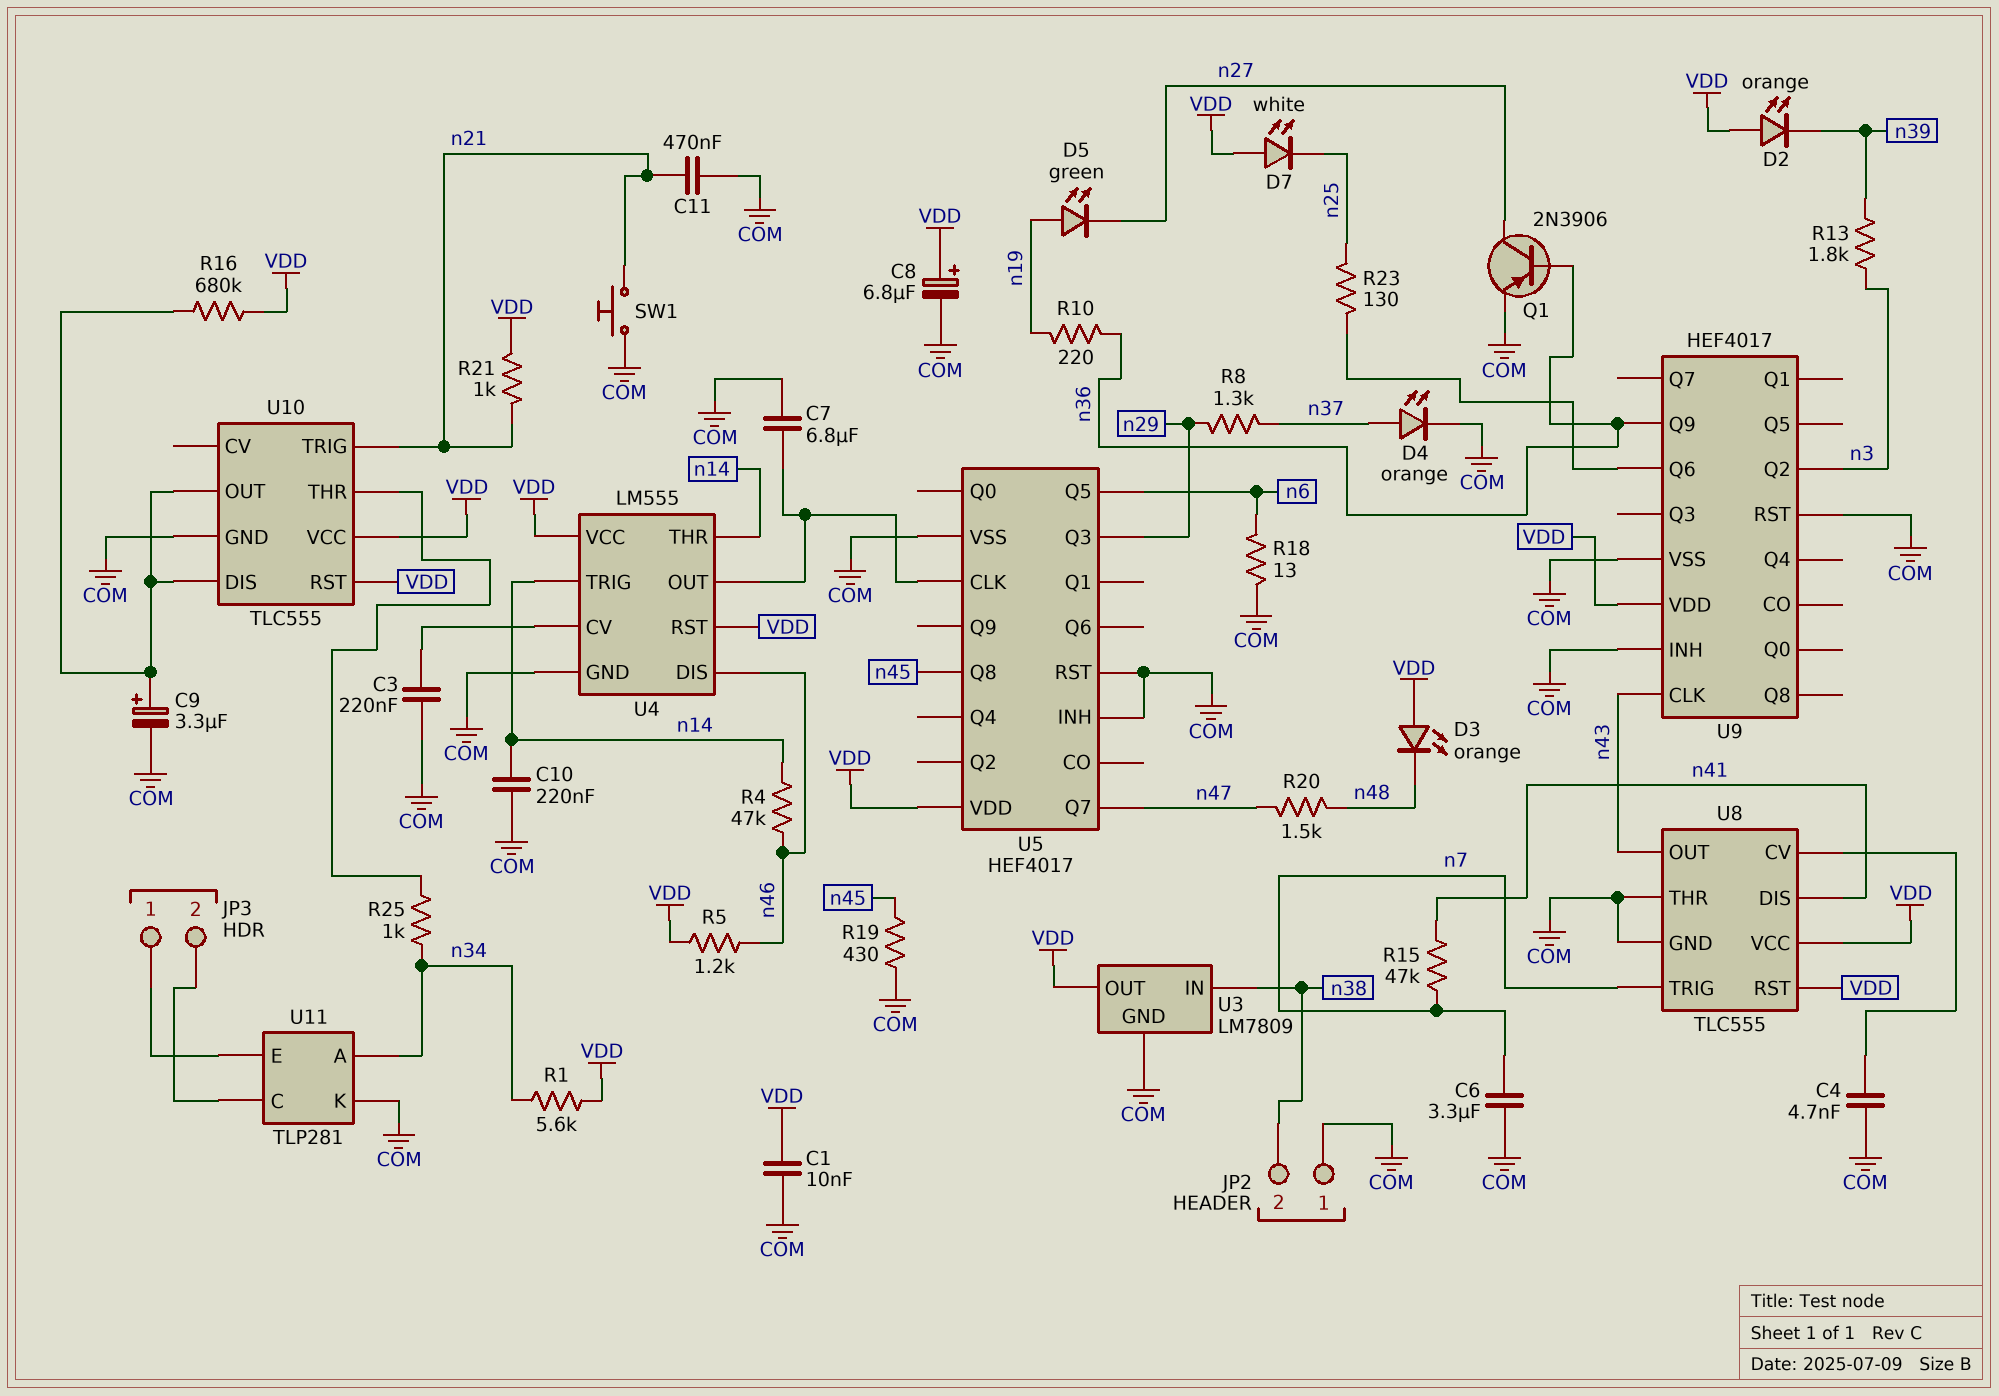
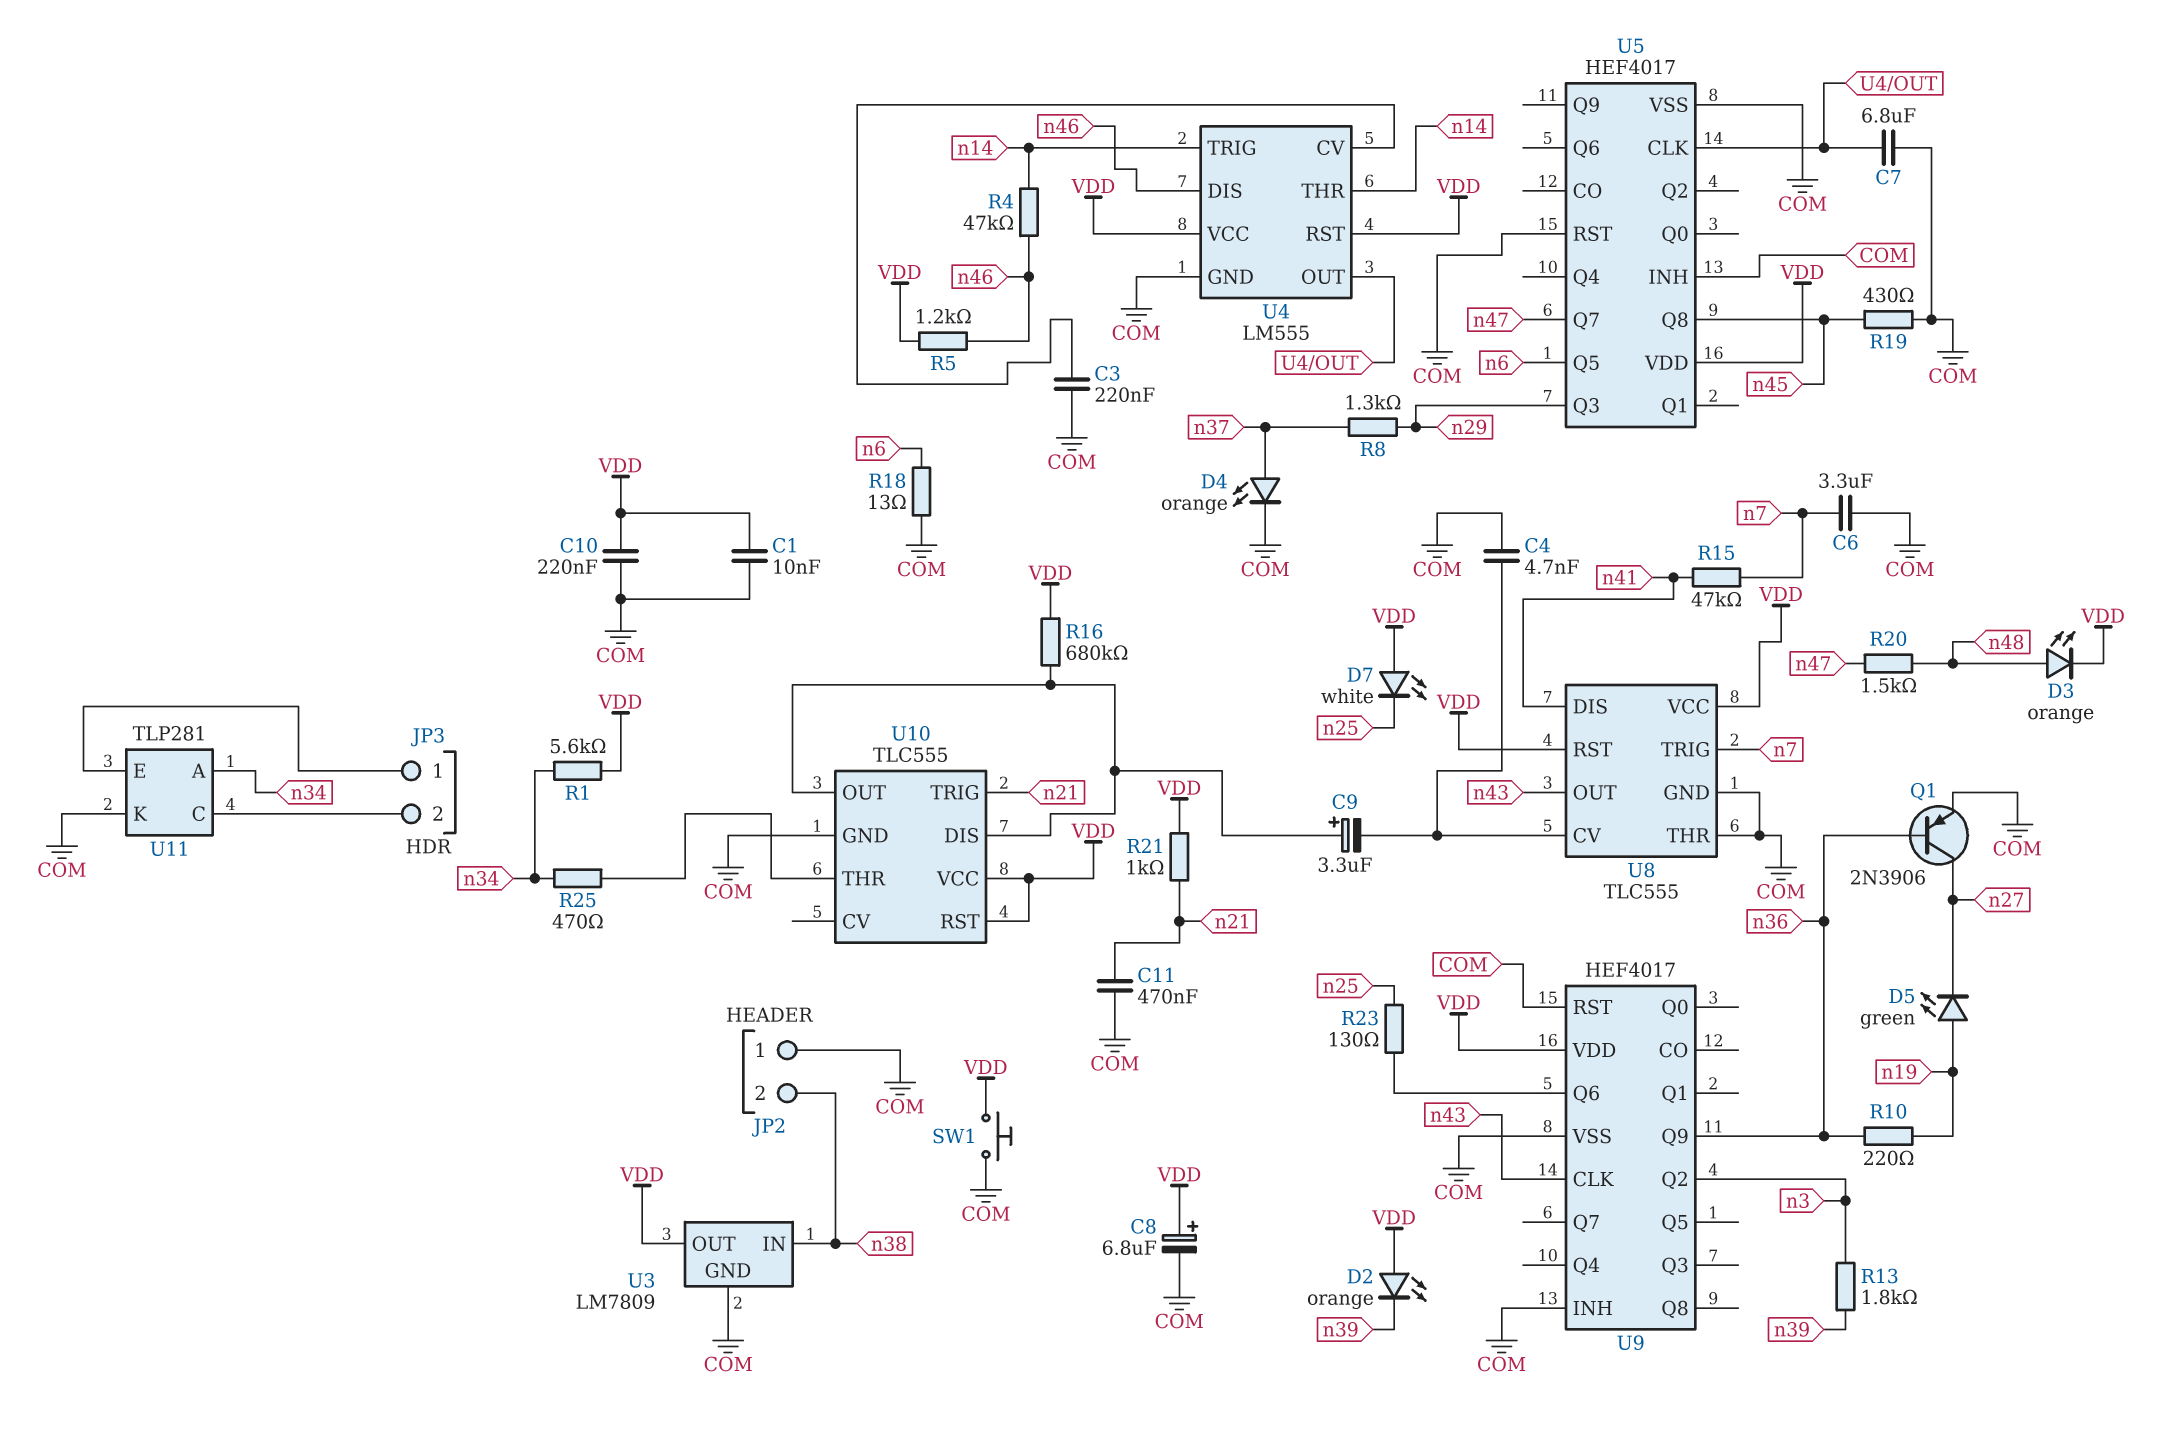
C9: 3.3uF (plus U10/DIS, minus COM) -> 3.3uF (plus U10/DIS, minus U8/CV)
C10: 220nF (COM, n14) -> 220nF (COM, VDD)
D3: LED orange (A VDD, K n48) -> LED orange (A n48, K VDD)
R25: 1k (U10/THR, n34) -> 470 (U10/THR, n34)
SW1: button (COM, n21) -> button (COM, VDD)

